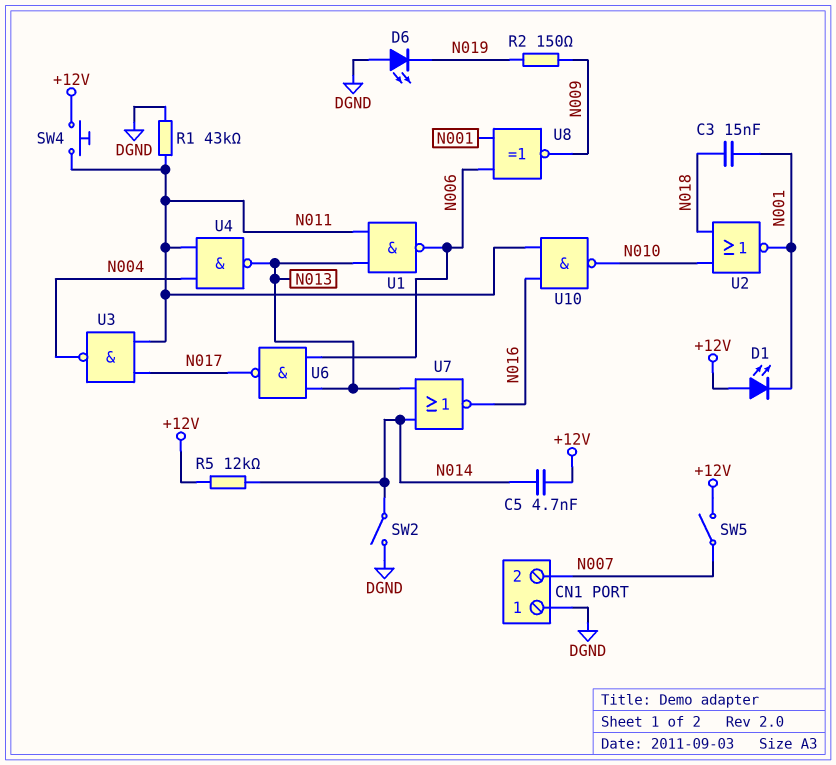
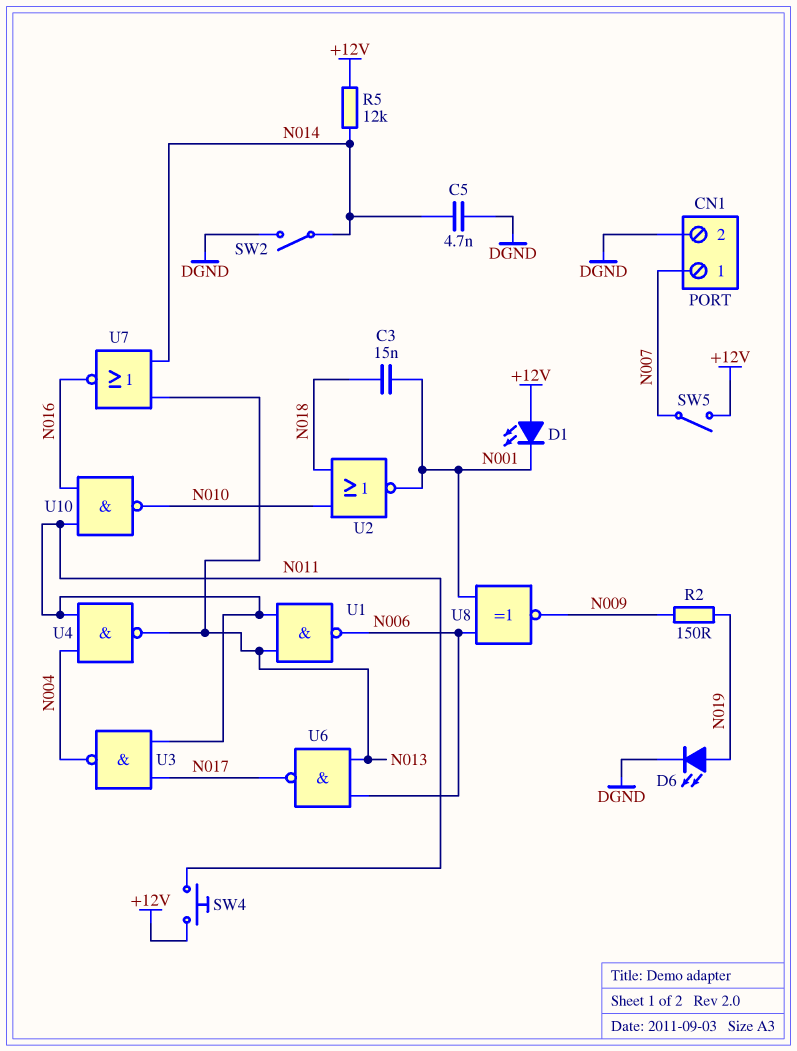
C5: 4.7nF (+12V, N014) -> 4.7nF (DGND, N014)
CN1 pin 1: DGND -> N007
CN1 pin 2: N007 -> DGND
D6: LED (A DGND, K N019) -> LED (A N019, K DGND)
R1: 43k (DGND, N011) -> none

